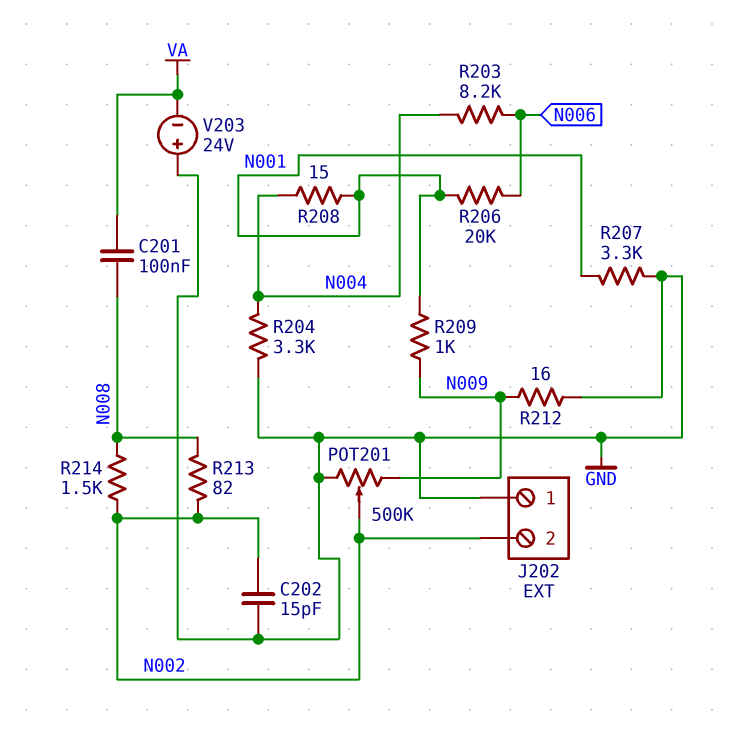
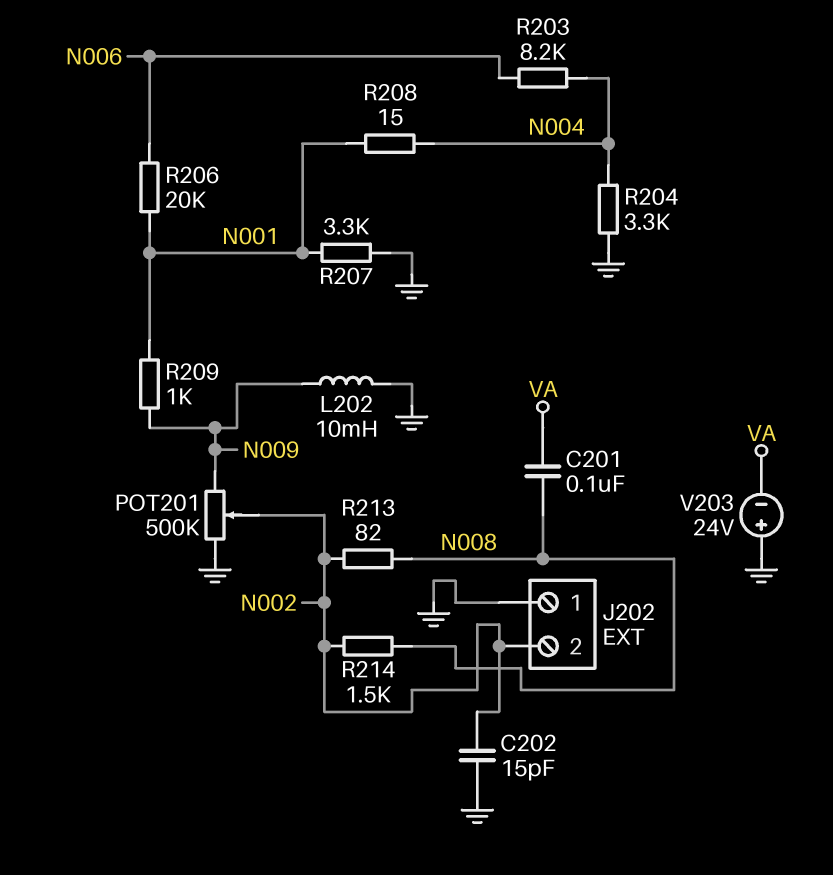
L202: none -> 10mH (GND, N009)
R212: 16 (GND, N009) -> none

